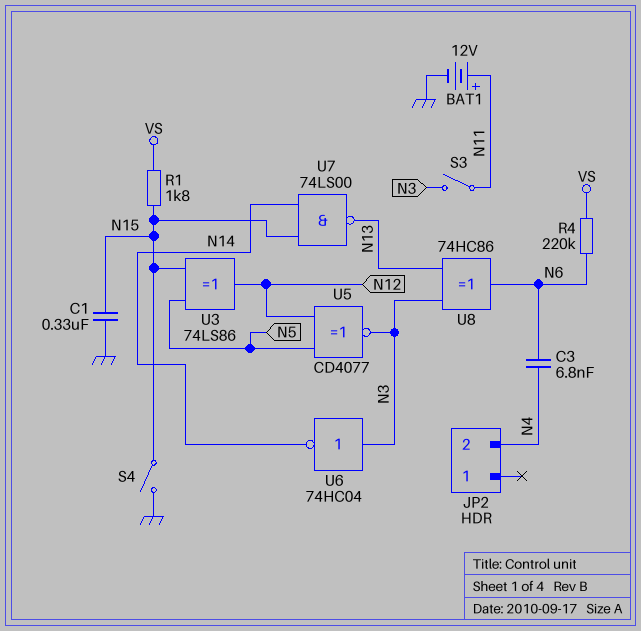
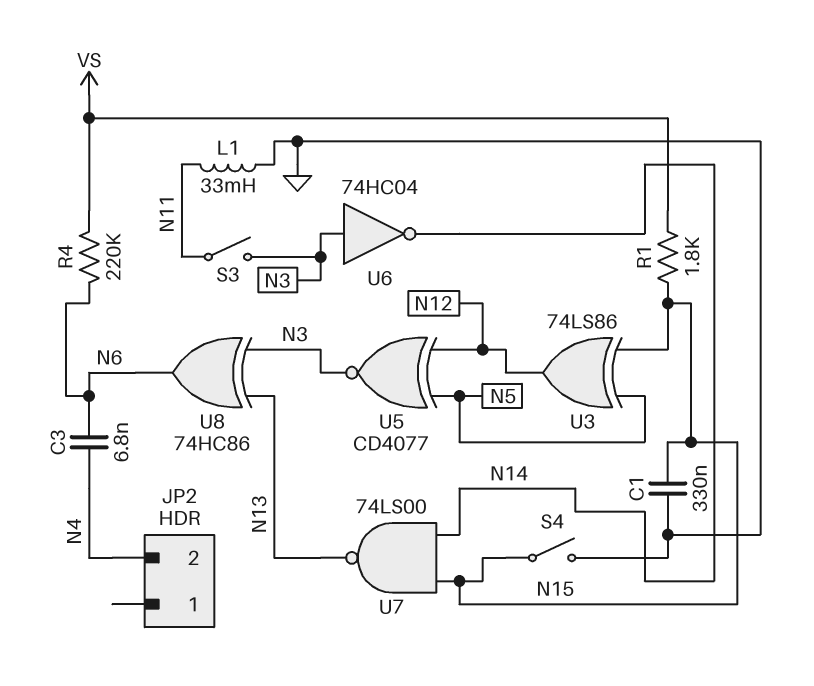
BAT1: 12V (plus N11, minus GND) -> none
L1: none -> 33mH (GND, N11)

